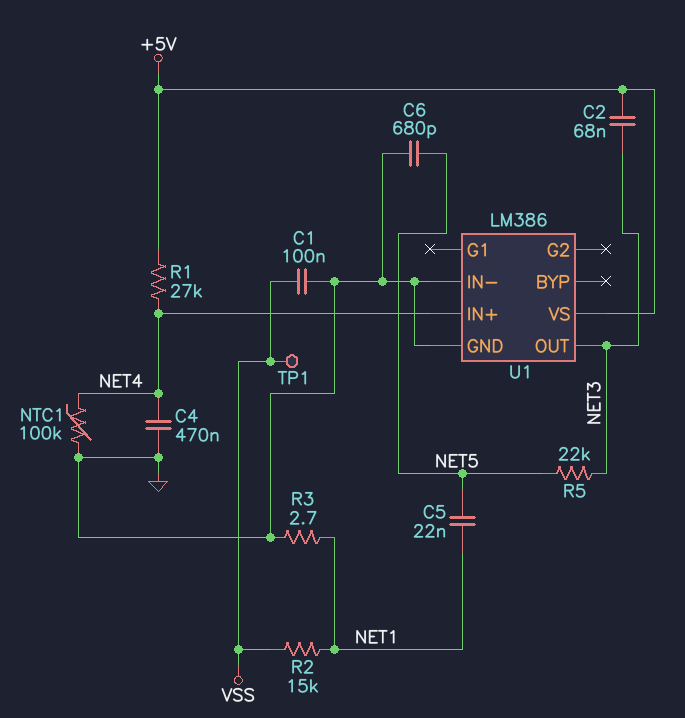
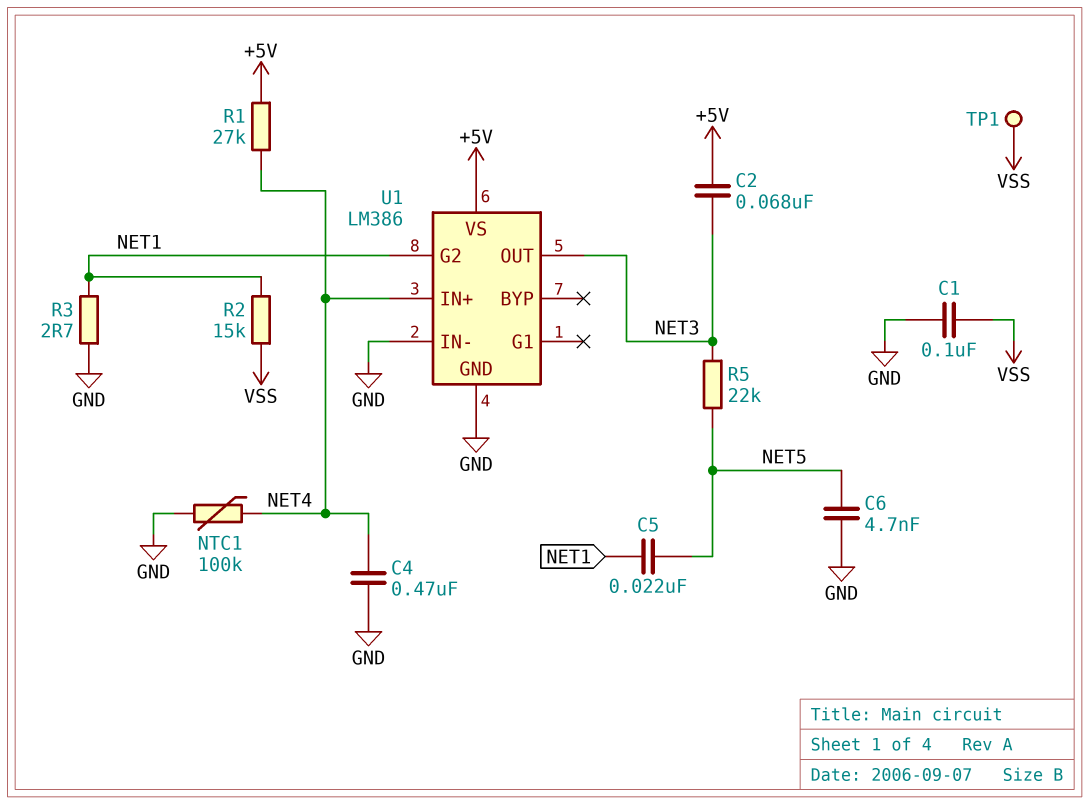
C6: 680pF (GND, NET5) -> 4.7nF (GND, NET5)
U1 pin G2: none -> NET1

